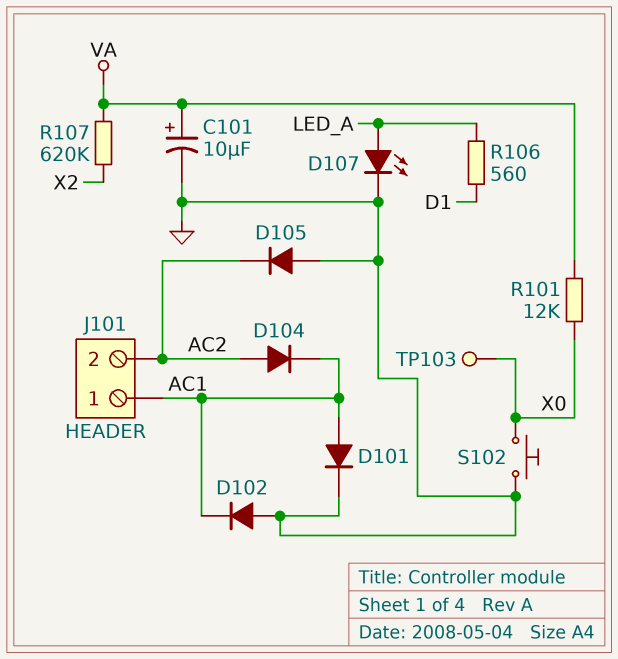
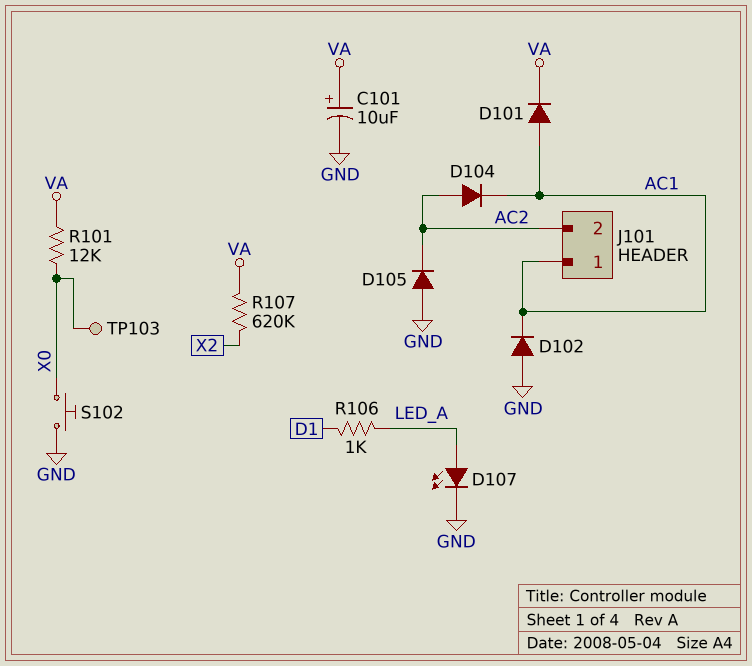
D101: diode (A AC1, K GND) -> diode (A AC1, K VA)
R106: 560 (D1, LED_A) -> 1k (D1, LED_A)

